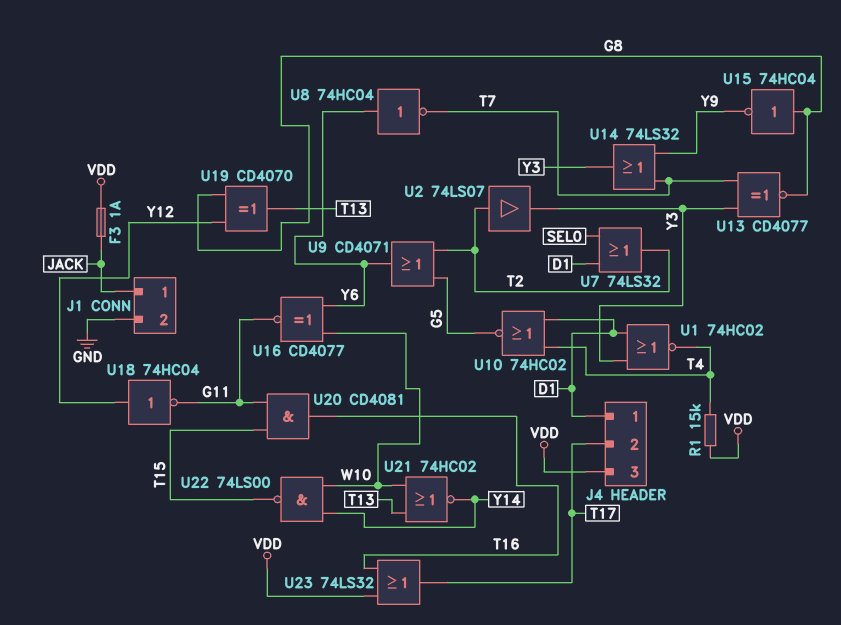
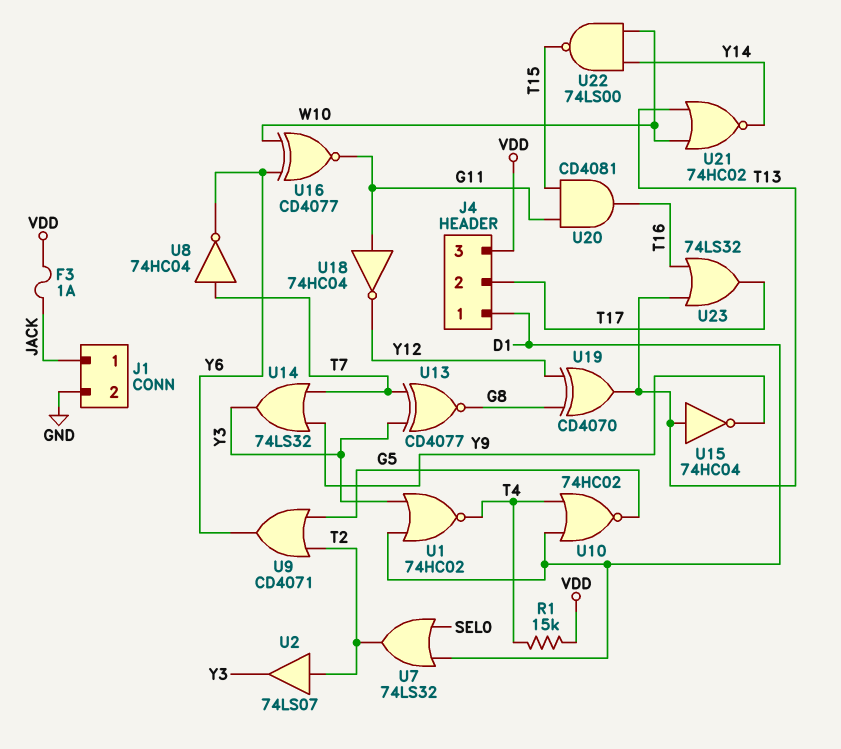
U8: NOT 74HC04 (in Y6, out T7) -> NOT 74HC04 (in T7, out Y6)
U15: NOT 74HC04 (in G8, out Y9) -> NOT 74HC04 (in T13, out Y9)
U18: NOT 74HC04 (in Y12, out G11) -> NOT 74HC04 (in G11, out Y12)
U23: OR 74LS32 (in T16, in VDD, out T17) -> OR 74LS32 (in T13, in T16, out T17)

